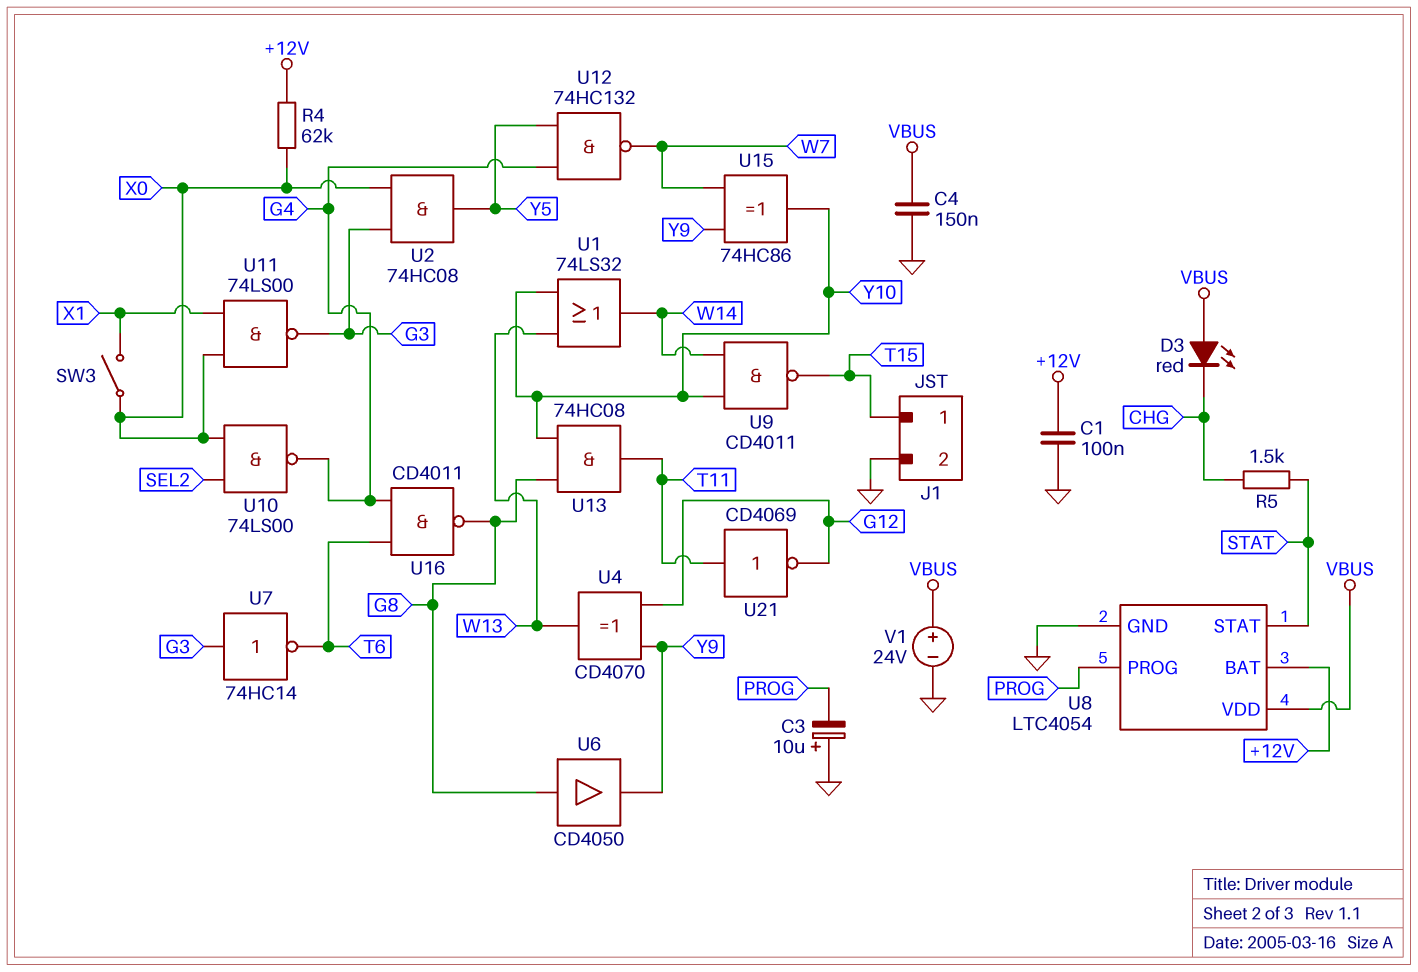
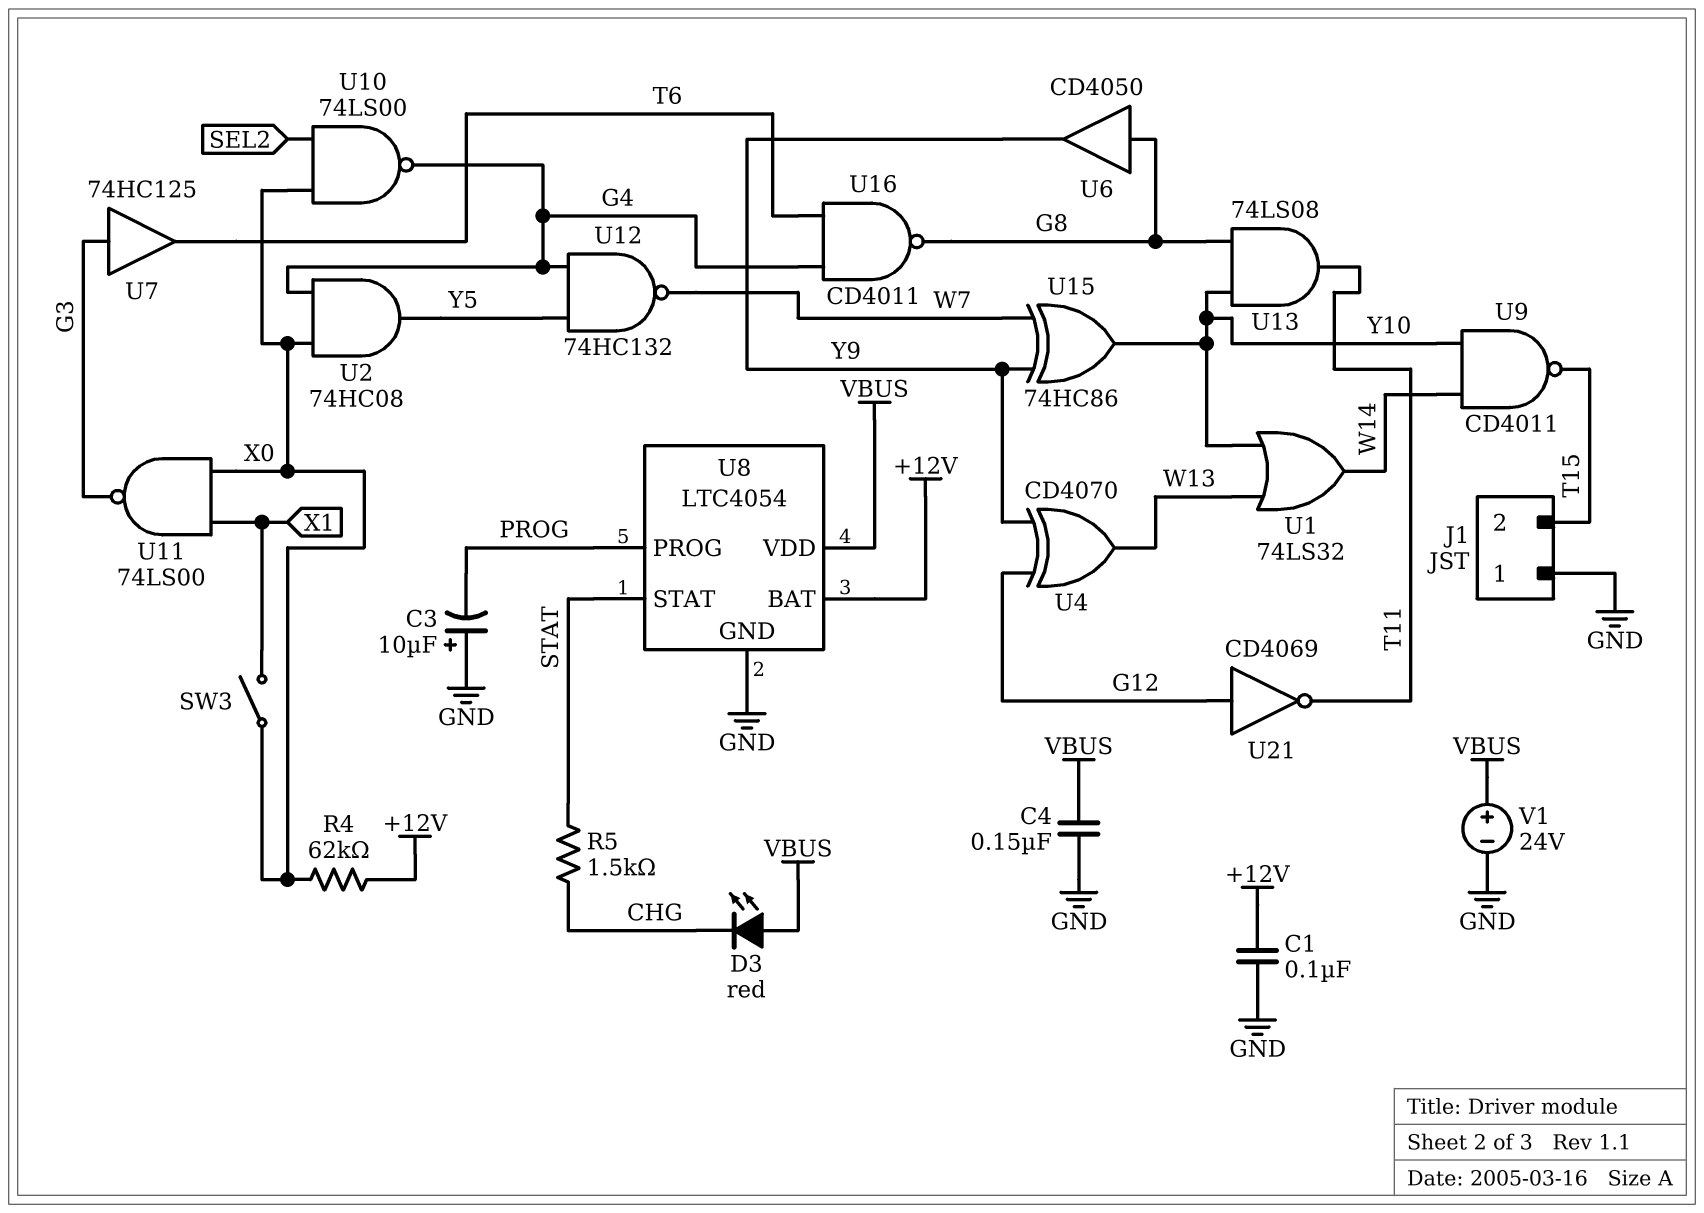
J1 pin 1: T15 -> GND
J1 pin 2: GND -> T15
U2: AND 74HC08 (in G3, in X0, out Y5) -> AND 74HC08 (in G4, in X0, out Y5)
U7: NOT 74HC14 (in G3, out T6) -> buffer 74HC125 (in G3, out T6)
U13: AND 74HC08 (in G8, in Y10, out T11) -> AND 74LS08 (in G8, in Y10, out T11)
U21: NOT CD4069 (in T11, out G12) -> NOT CD4069 (in G12, out T11)

